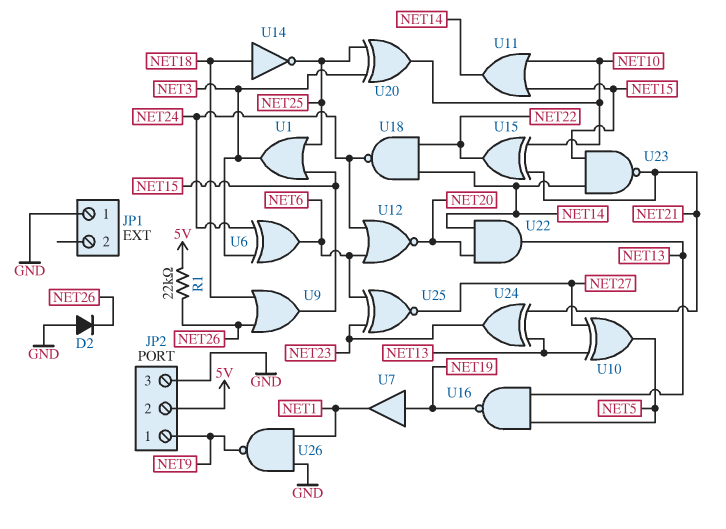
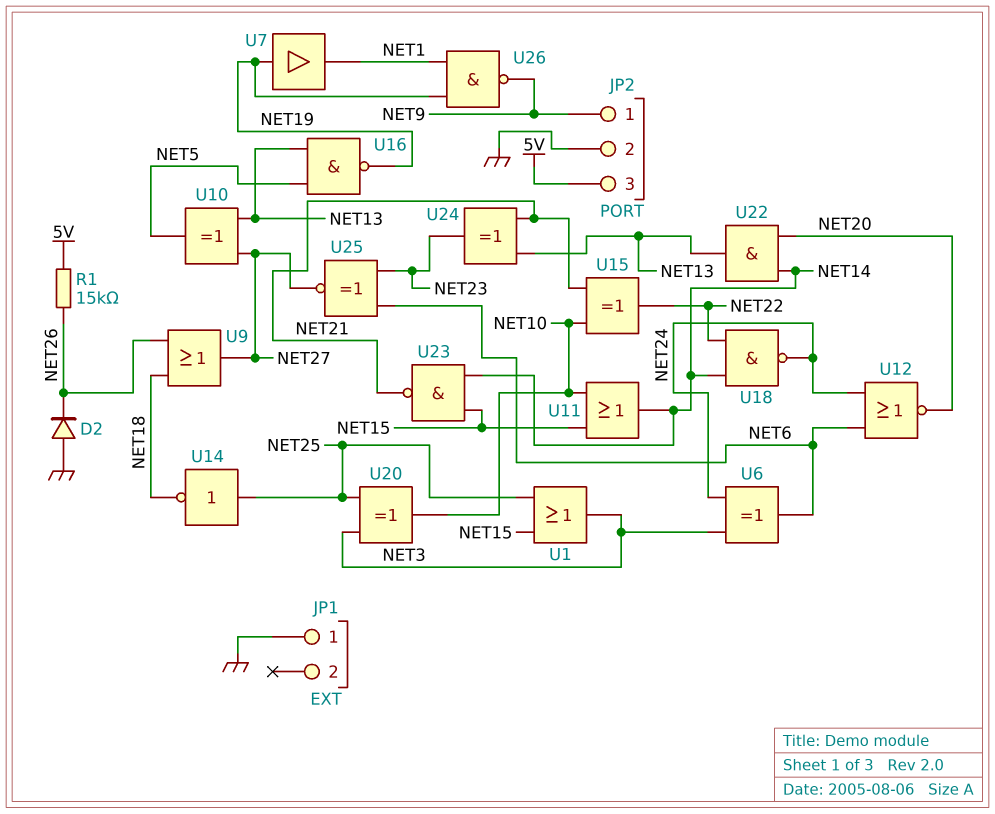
JP2 pin 2: 5V -> GND
JP2 pin 3: GND -> 5V
R1: 22k (5V, NET26) -> 15k (5V, NET26)
U9: OR (in NET18, in NET26, out NET15) -> OR (in NET18, in NET26, out NET27)
U14: NOT (in NET18, out NET25) -> NOT (in NET25, out NET18)
U26: NAND (in GND, in NET1, out NET9) -> NAND (in NET1, in NET19, out NET9)

